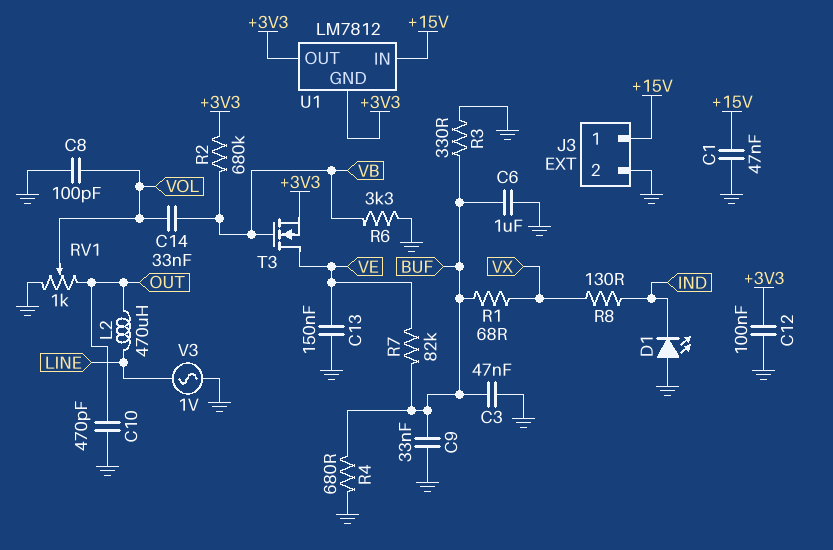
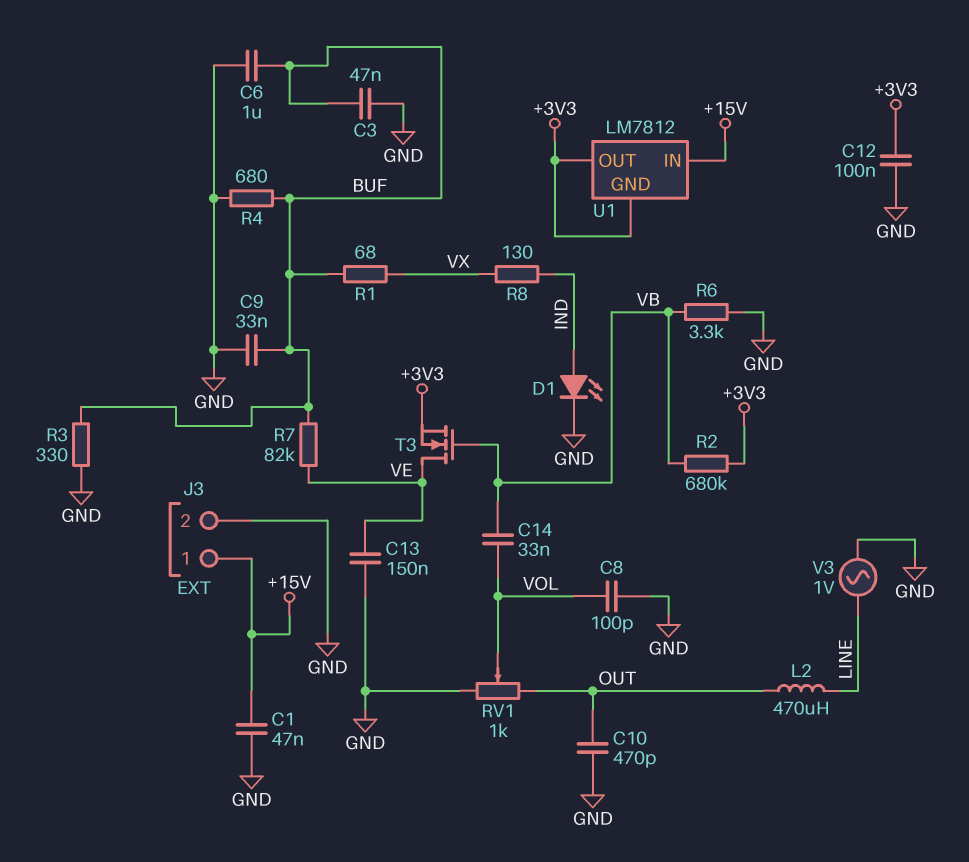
D1: LED (A GND, K IND) -> LED (A IND, K GND)

